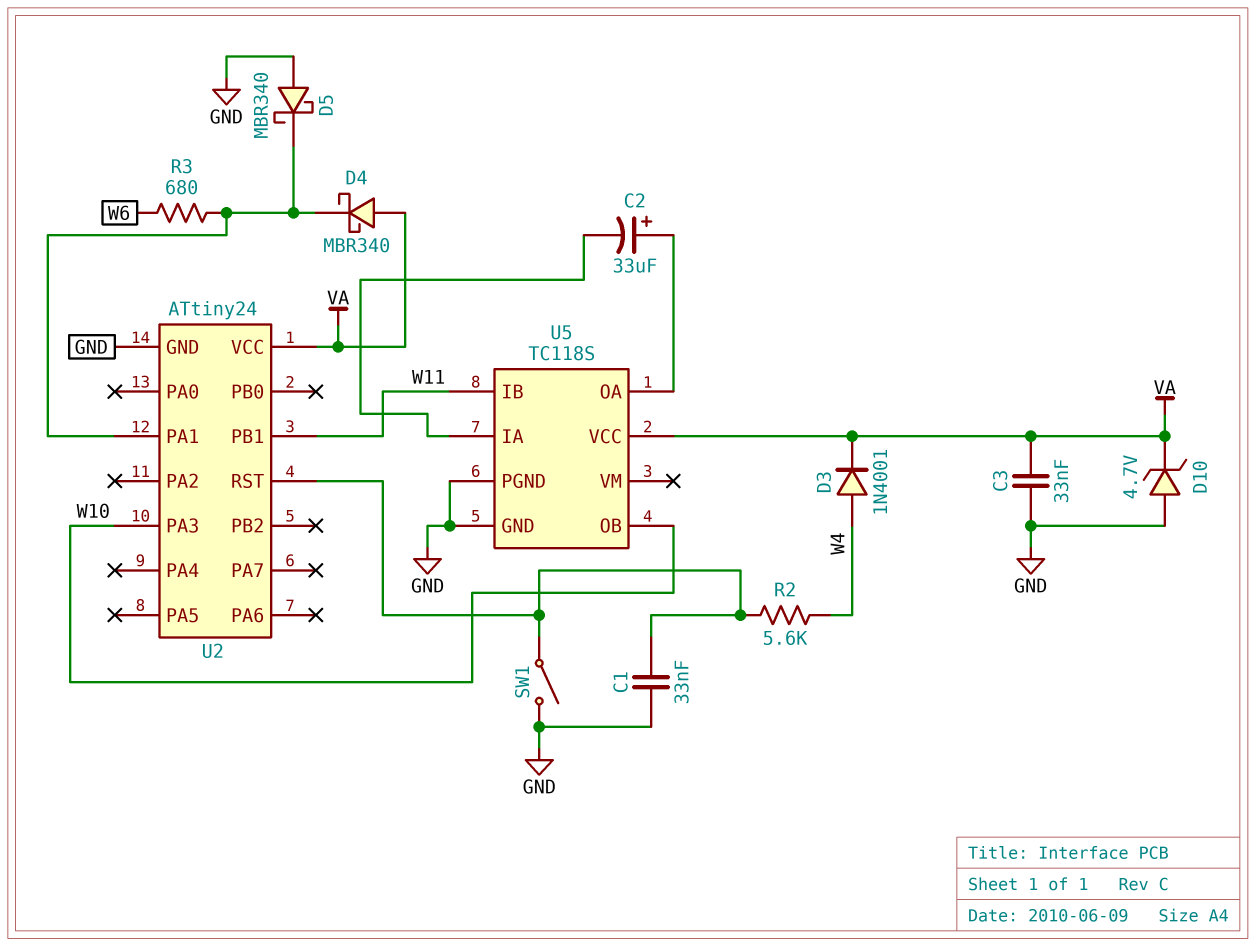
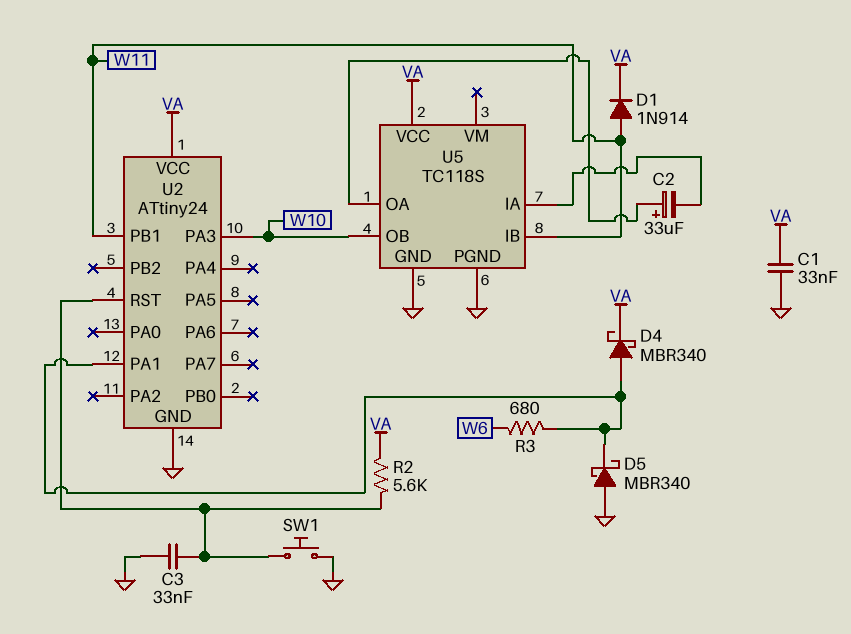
C1: 33nF (GND, U2/RST) -> 33nF (GND, VA)
C3: 33nF (GND, VA) -> 33nF (GND, U2/RST)
D1: none -> diode 1N914 (A W11, K VA)
D3: diode 1N4001 (A W4, K VA) -> none
D4: schottky MBR340 (A VA, K U2/PA1) -> schottky MBR340 (A U2/PA1, K VA)
D10: zener 4.7V (A GND, K VA) -> none
R2: 5.6k (U2/RST, W4) -> 5.6k (U2/RST, VA)
SW1: switch (GND, U2/RST) -> button (GND, U2/RST)

